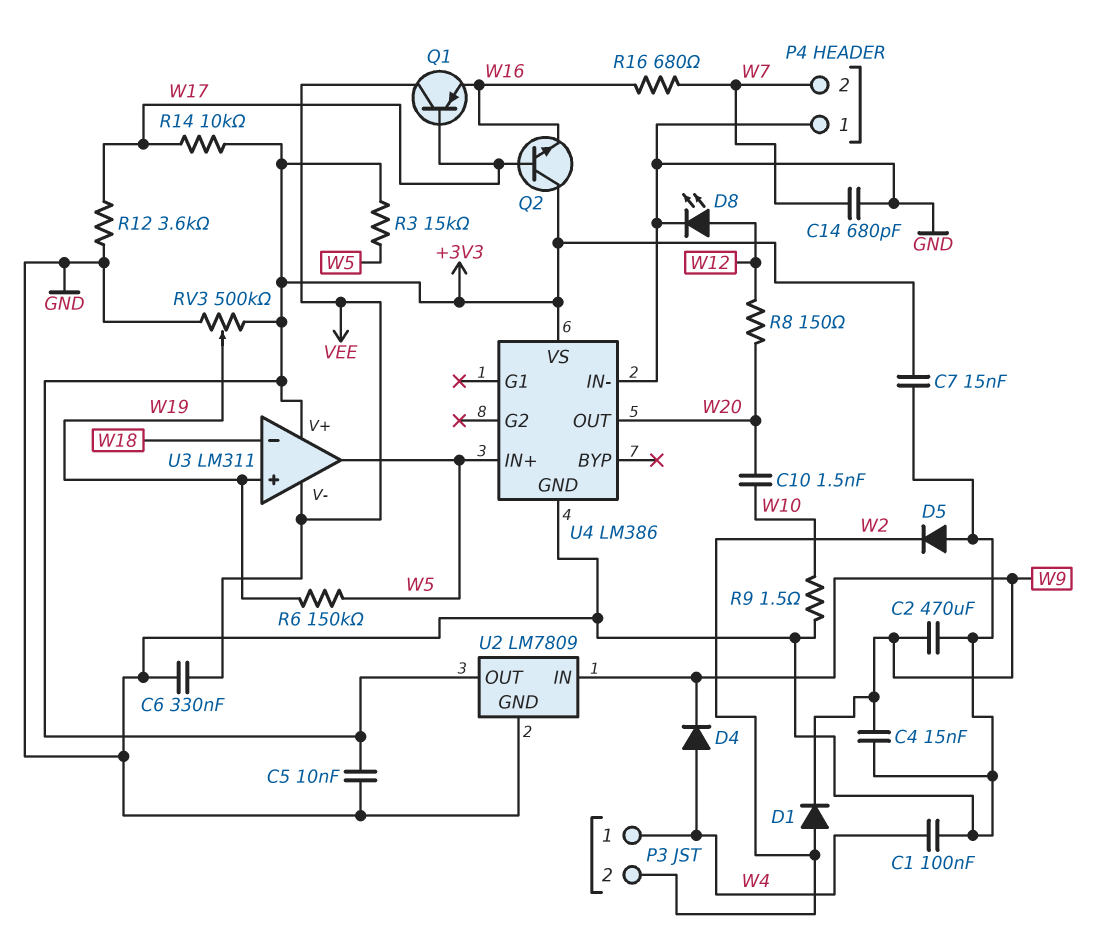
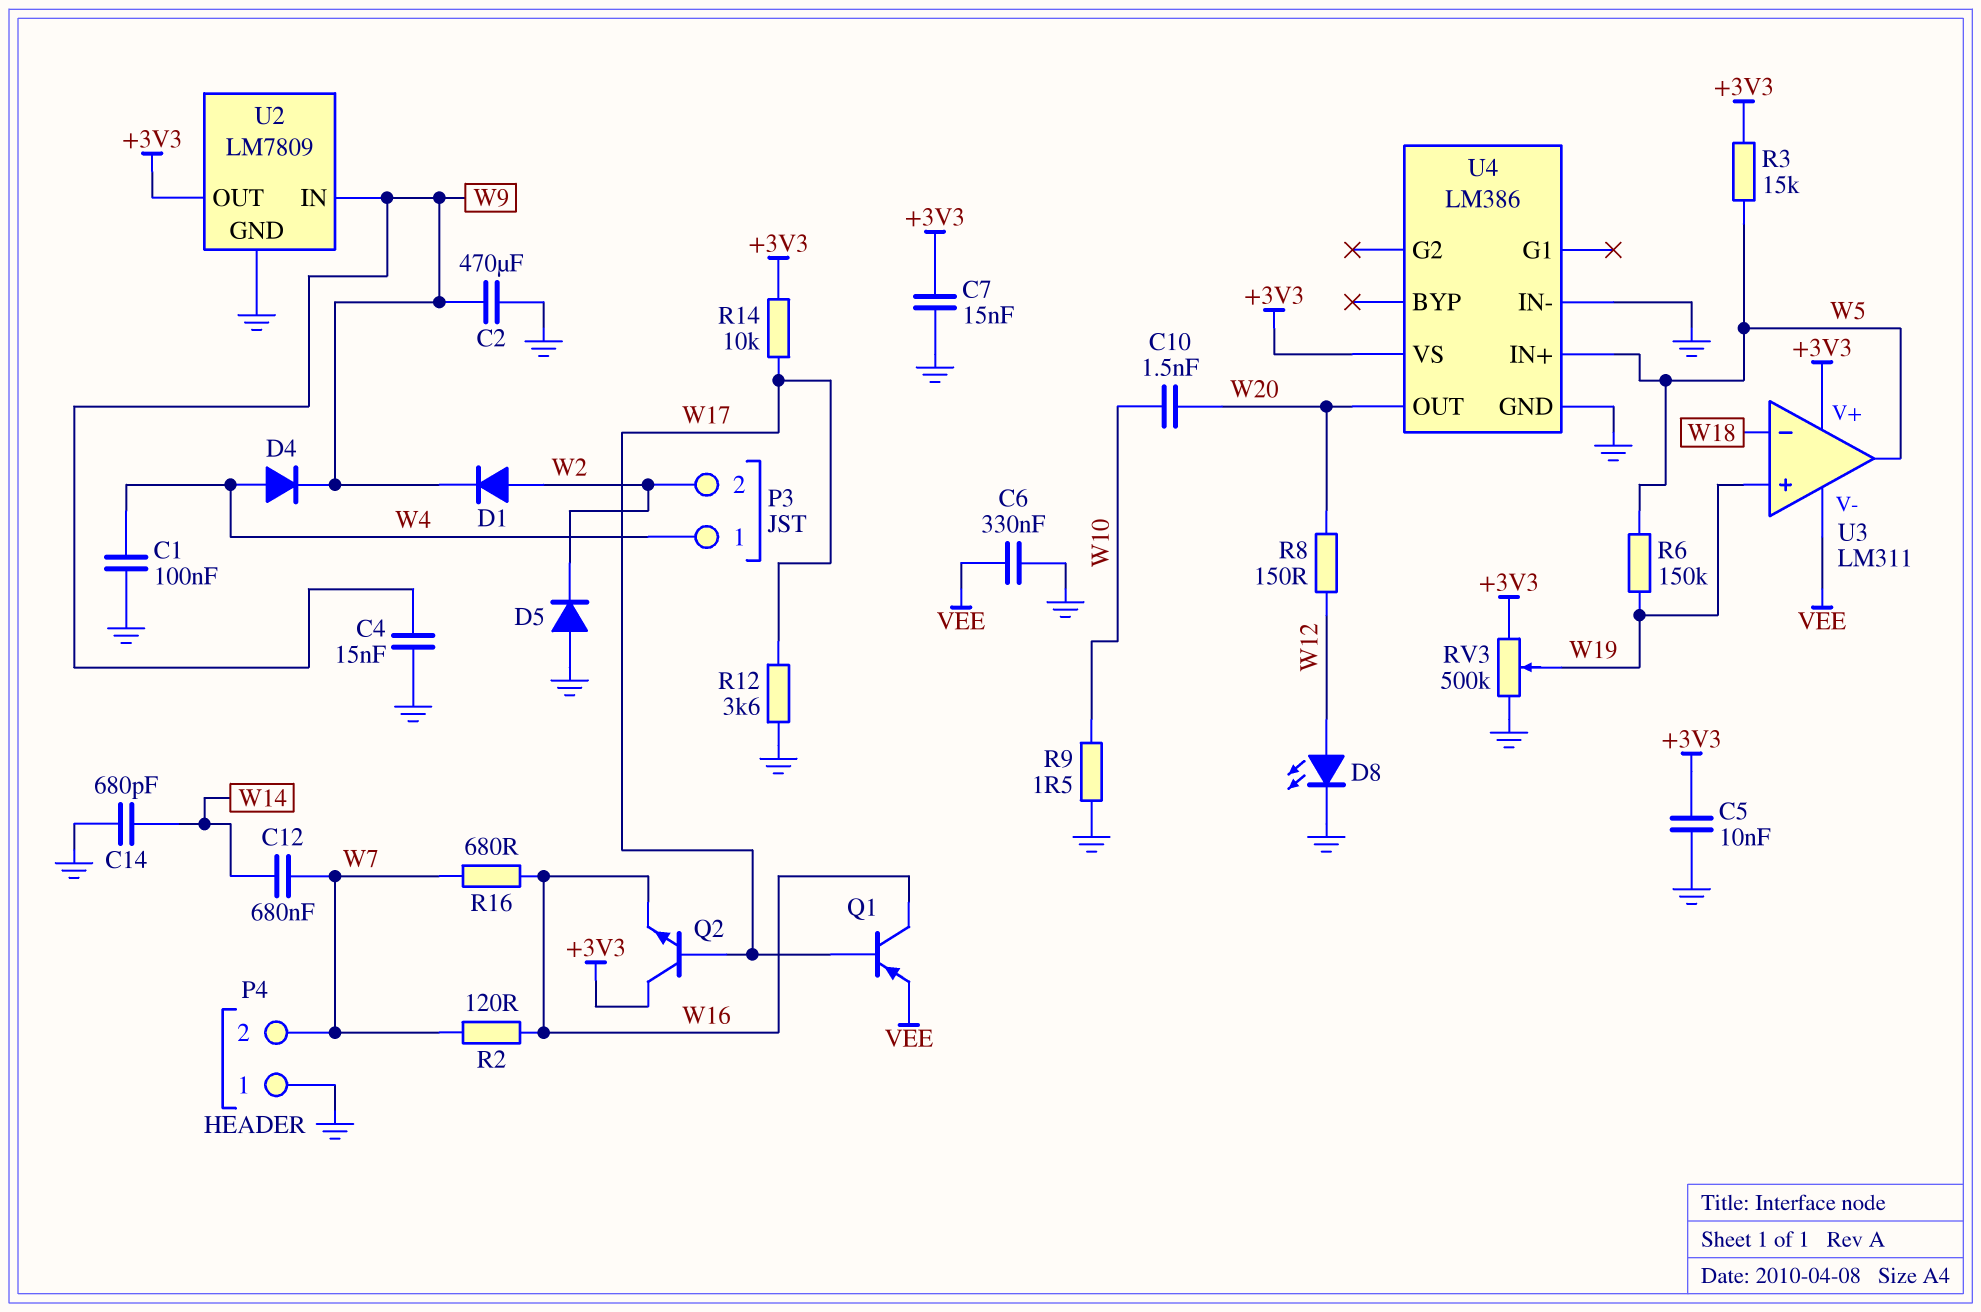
C12: none -> 680nF (W7, W14)
C14: 680pF (GND, W7) -> 680pF (GND, W14)
Q1: PNP (B W17, C VEE, E W16) -> PNP (B W17, C W16, E VEE)
R2: none -> 120 (W7, W16)

